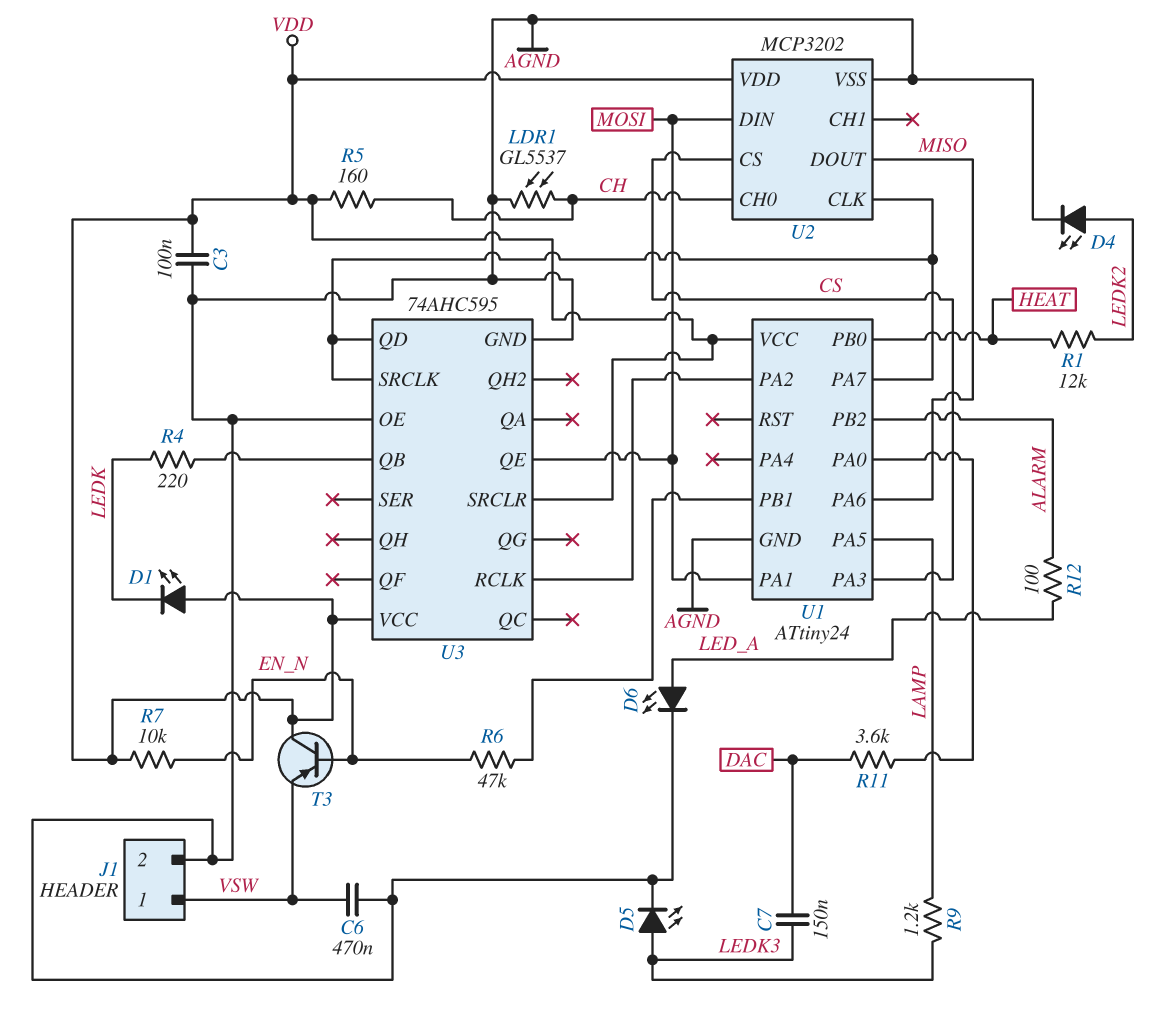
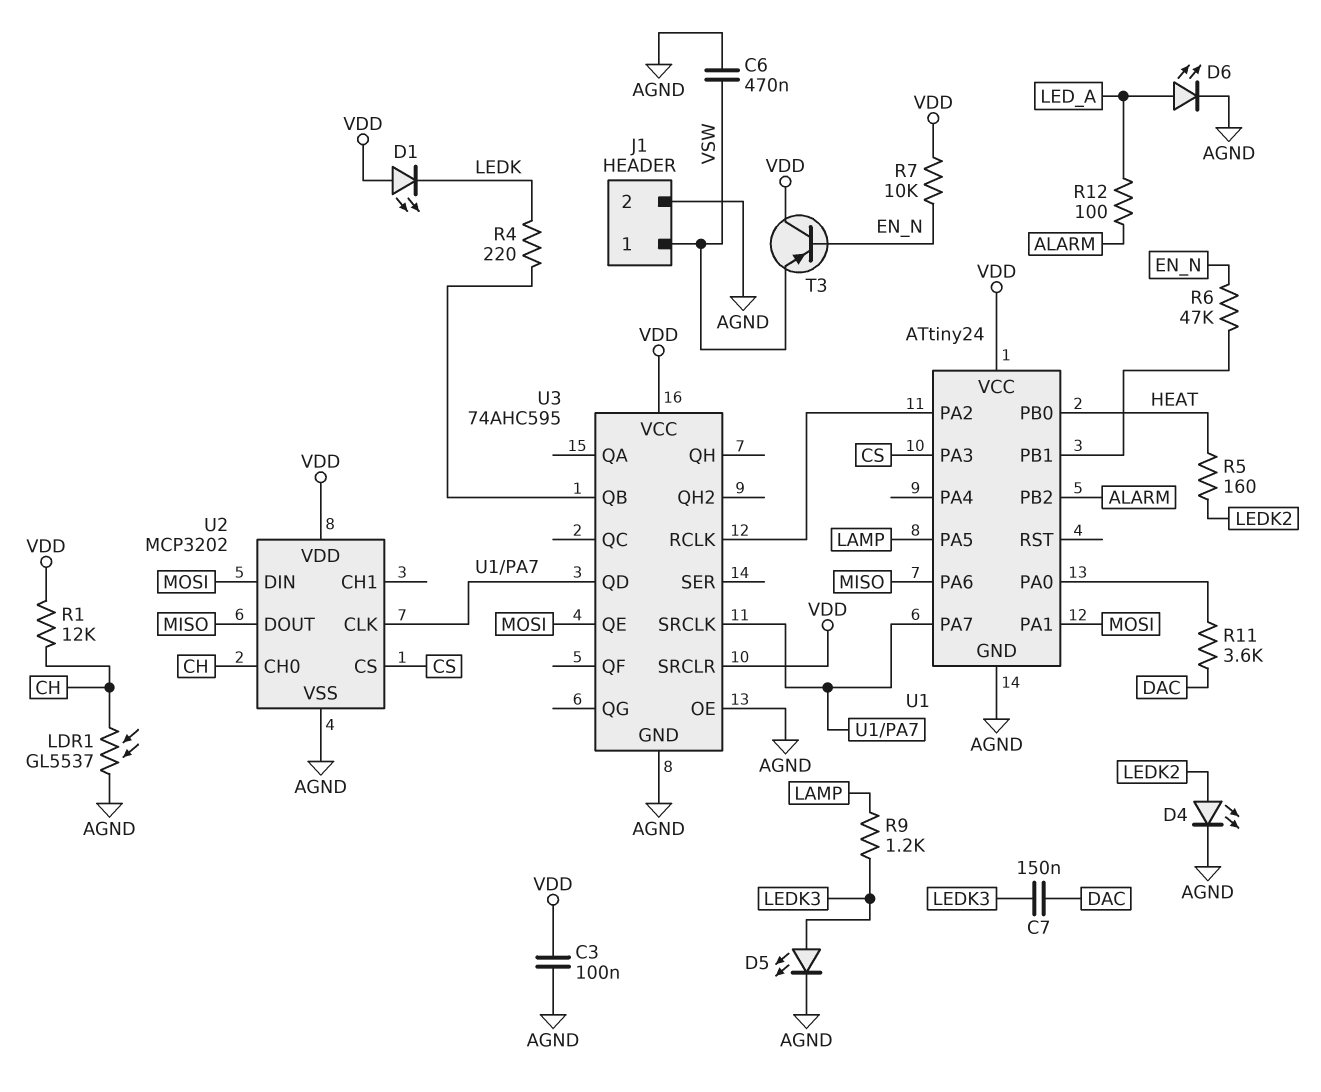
R1: 12k (HEAT, LEDK2) -> 12k (CH, VDD)
R5: 160 (CH, VDD) -> 160 (HEAT, LEDK2)

